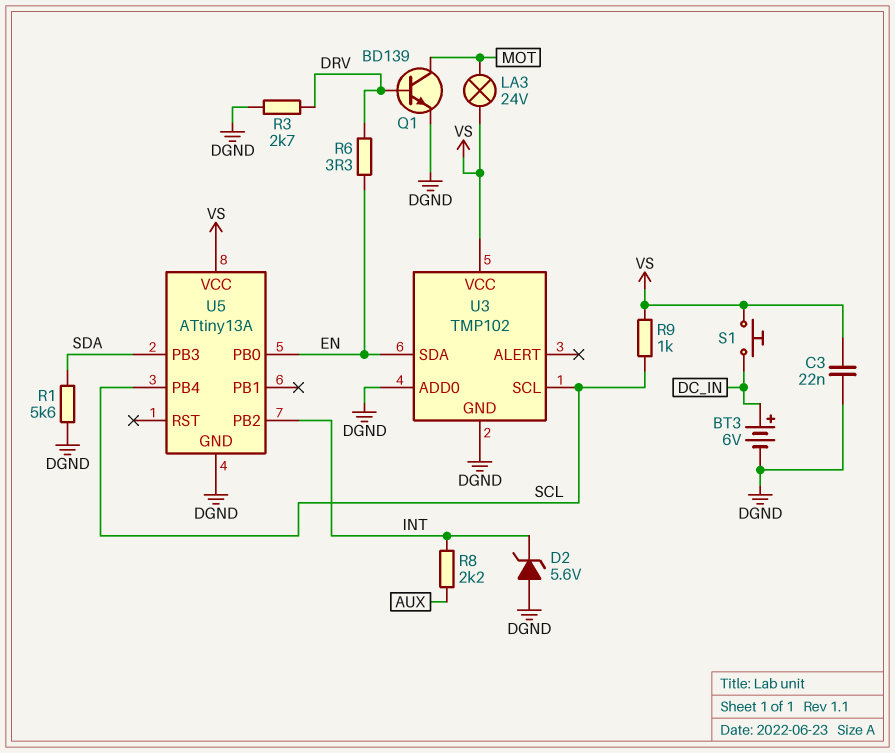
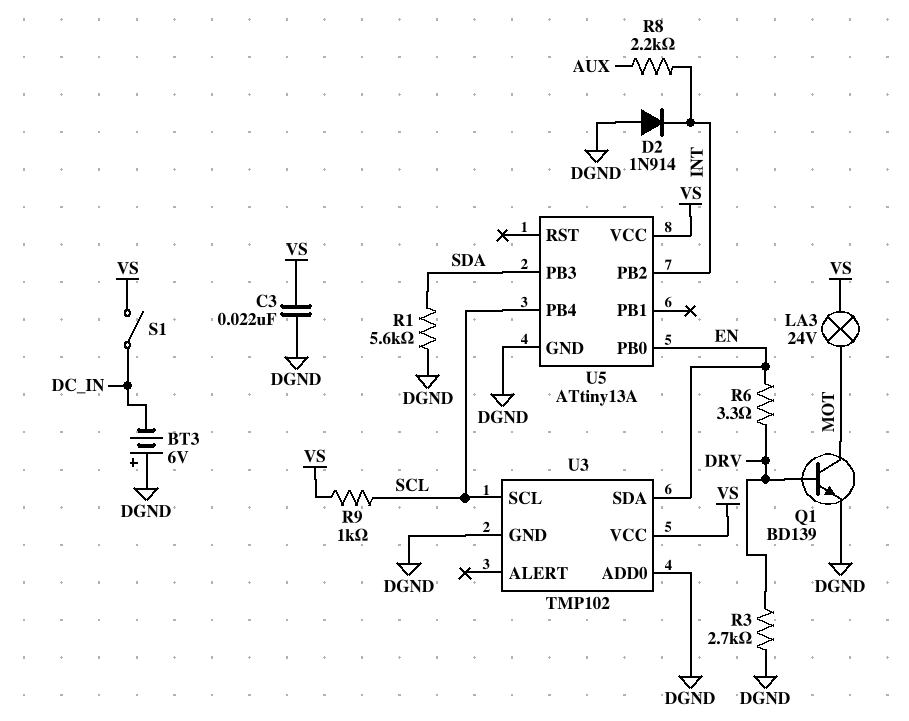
BT3: 6V (plus DC_IN, minus DGND) -> 6V (plus DGND, minus DC_IN)
D2: zener 5.6V (A DGND, K INT) -> diode 1N914 (A DGND, K INT)
S1: button (DC_IN, VS) -> switch (DC_IN, VS)

